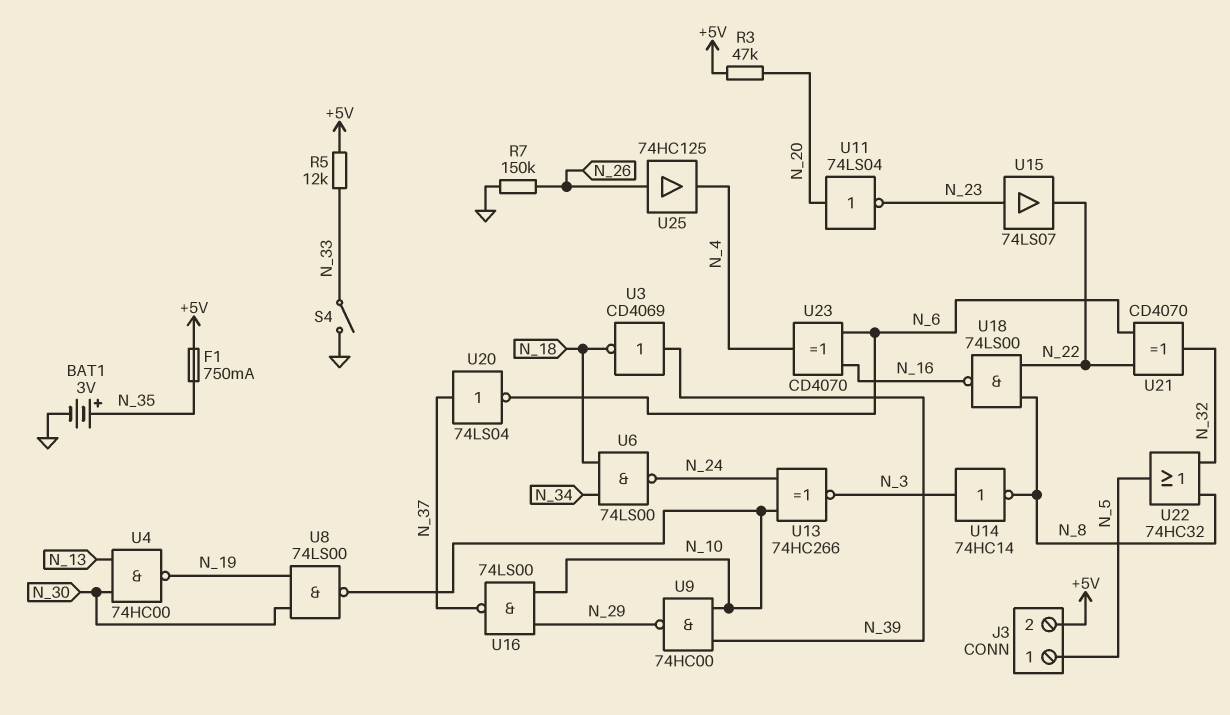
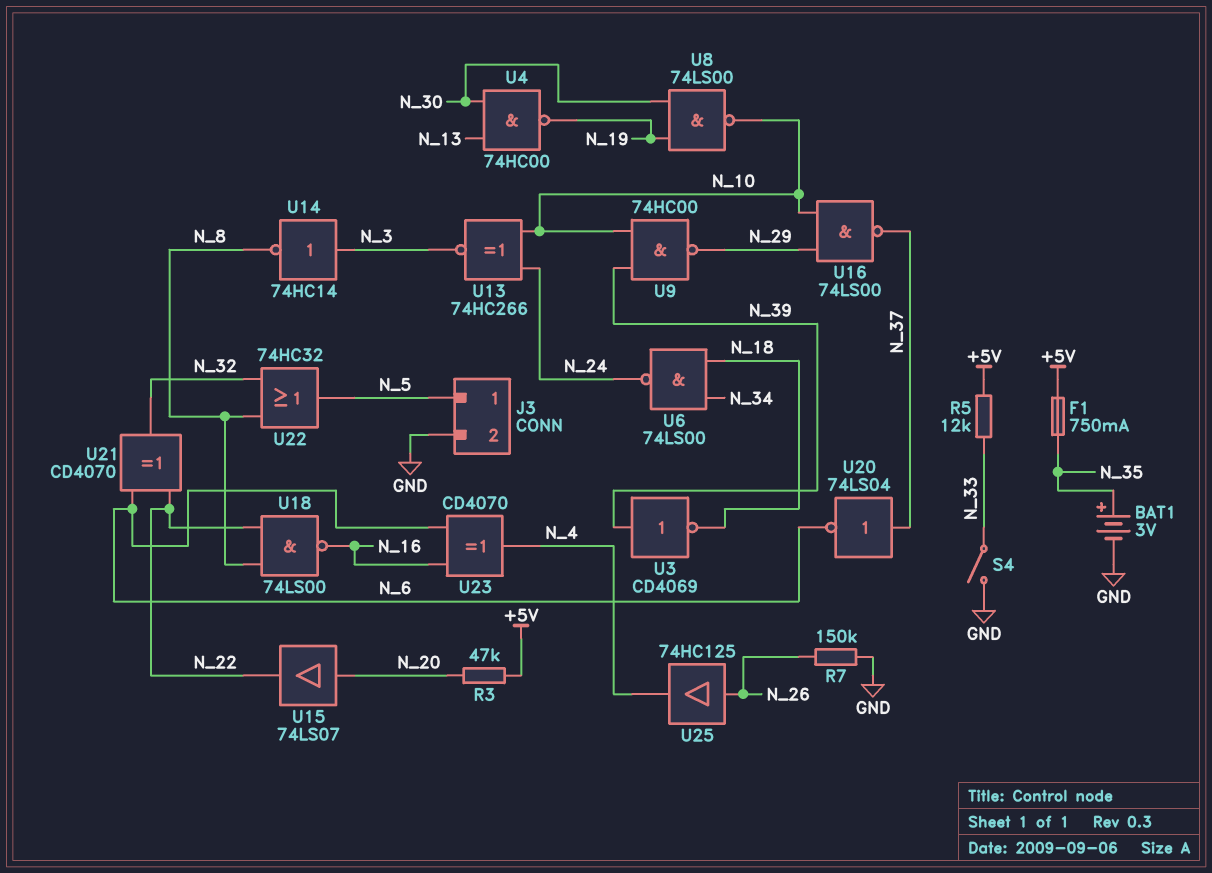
J3 pin 2: +5V -> GND
U11: NOT 74LS04 (in N_20, out N_23) -> none
U15: buffer 74LS07 (in N_23, out N_22) -> buffer 74LS07 (in N_20, out N_22)

